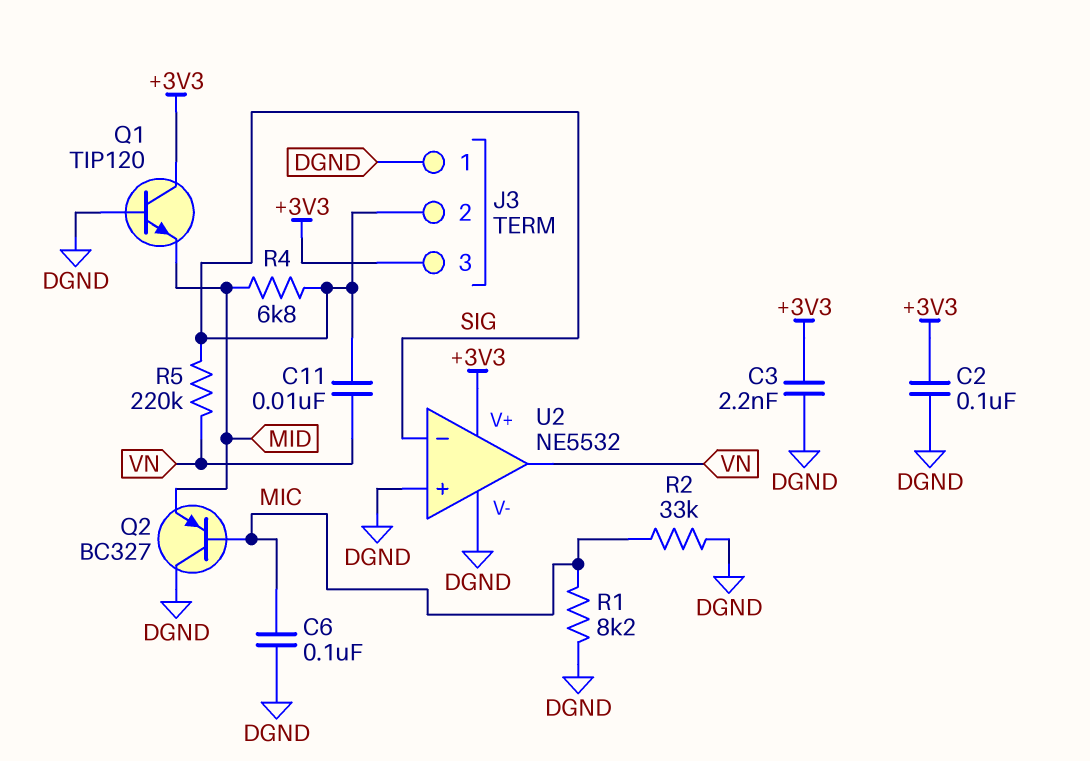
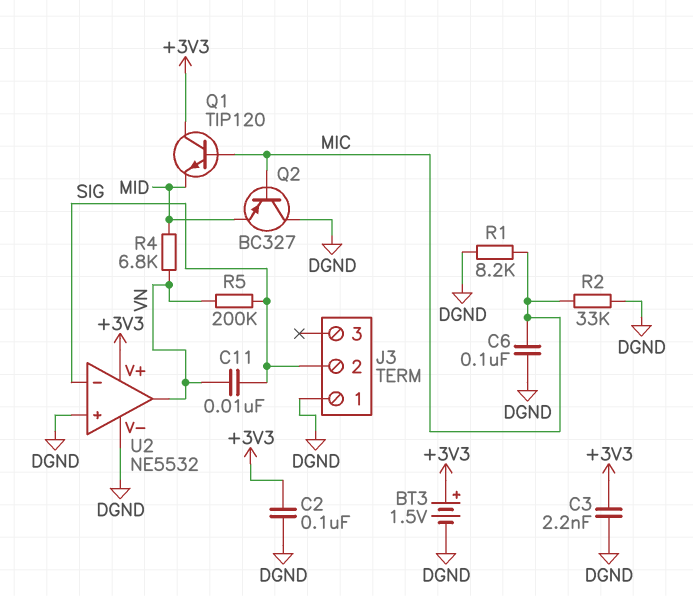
BT3: none -> 1.5V (plus +3V3, minus DGND)
J3 pin 3: +3V3 -> none
Q1: NPN TIP120 (B DGND, C +3V3, E MID) -> NPN TIP120 (B MIC, C +3V3, E MID)
R4: 6.8k (MID, SIG) -> 6.8k (MID, VN)
R5: 220k (SIG, VN) -> 200k (SIG, VN)

